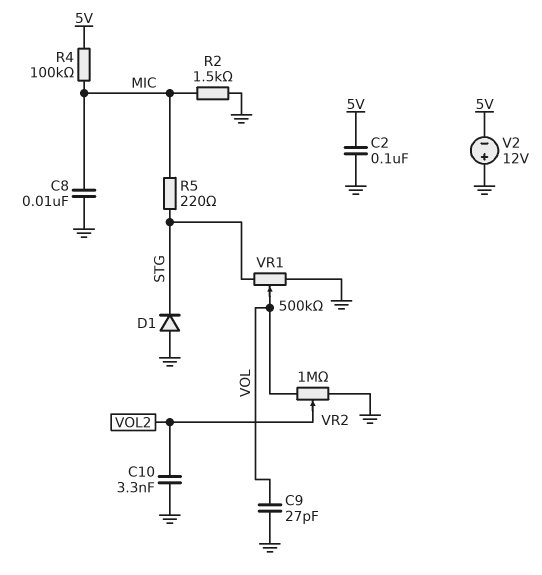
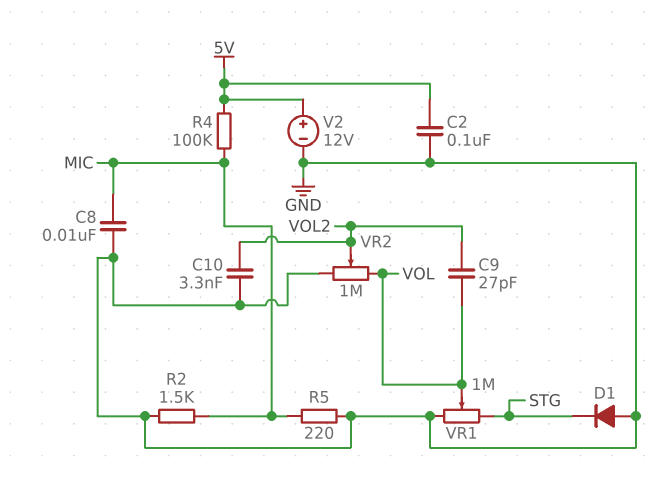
C9: 27pF (GND, VOL) -> 27pF (VOL, VOL2)
R5: 220 (MIC, STG) -> 220 (GND, MIC)
V2: 12V (plus GND, minus 5V) -> 12V (plus 5V, minus GND)
VR1: 500k (GND, STG, wiper VOL) -> 1M (GND, STG, wiper VOL)

